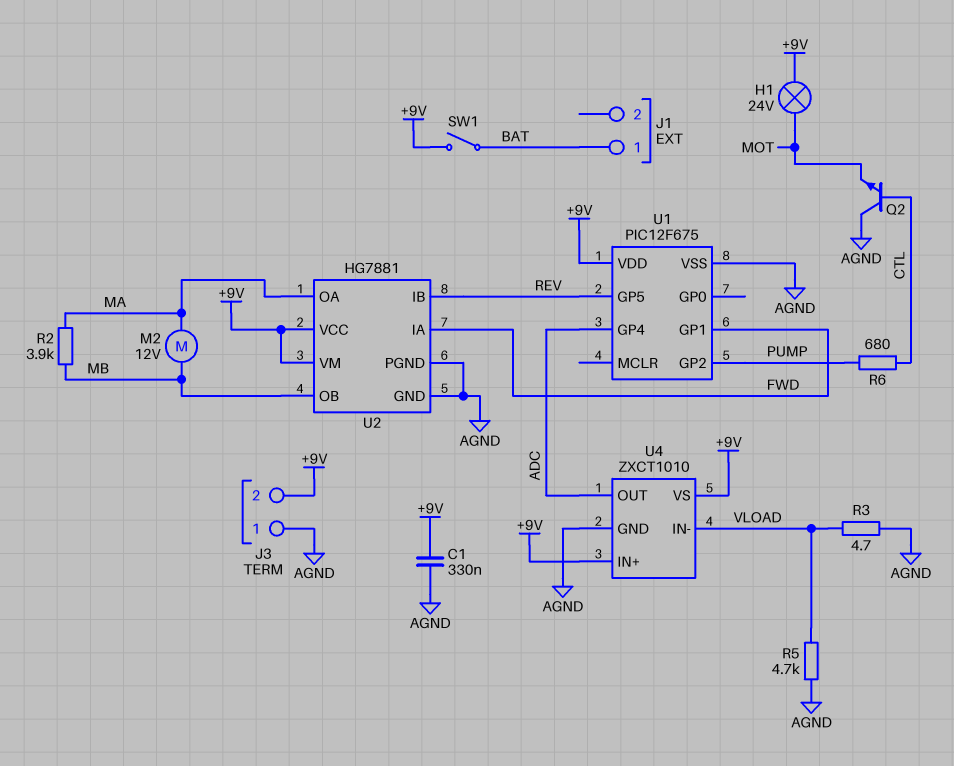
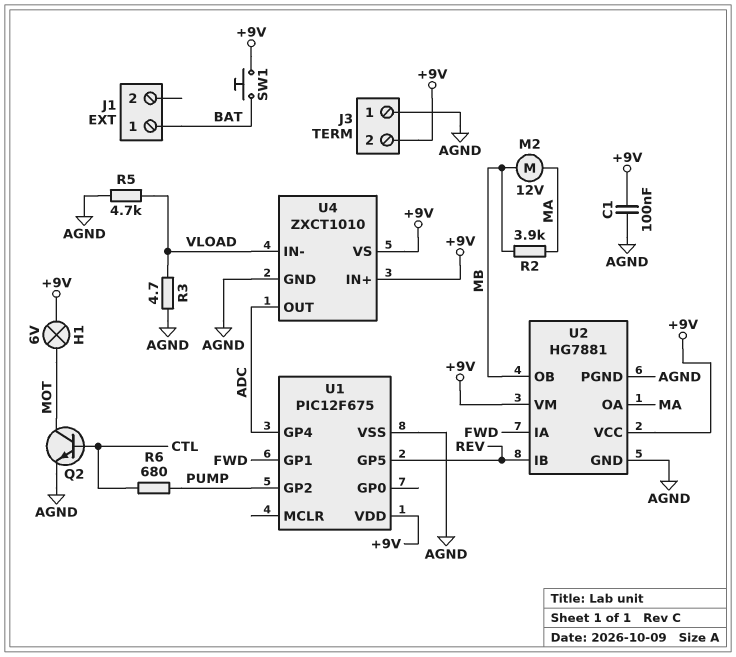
C1: 330nF (+9V, AGND) -> 100nF (+9V, AGND)
H1: lamp 24V (+9V, MOT) -> lamp 6V (+9V, MOT)
Q2: NPN (B CTL, C AGND, E MOT) -> NPN (B CTL, C MOT, E AGND)
SW1: switch (+9V, BAT) -> button (+9V, BAT)

